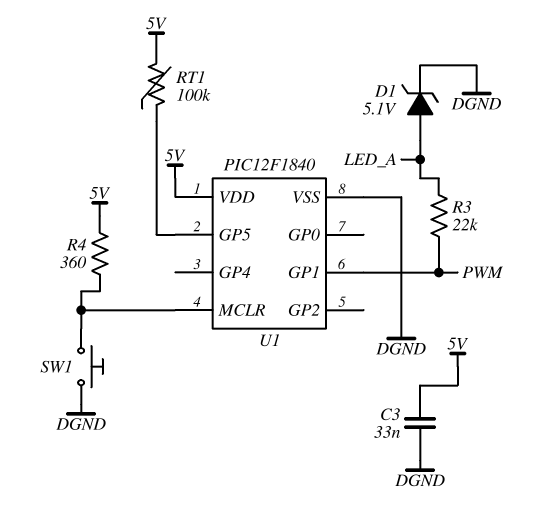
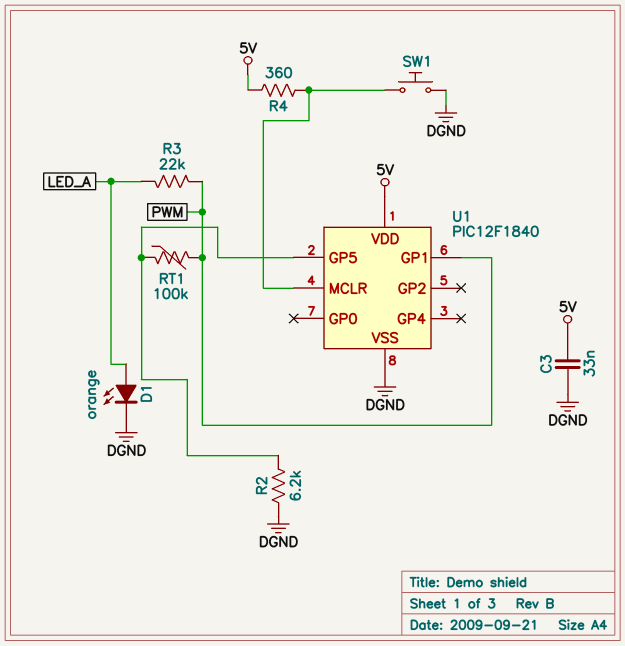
D1: zener 5.1V (A LED_A, K DGND) -> LED orange (A LED_A, K DGND)
R2: none -> 6.2k (DGND, U1/GP5)
RT1: 100k (5V, U1/GP5) -> 100k (PWM, U1/GP5)

